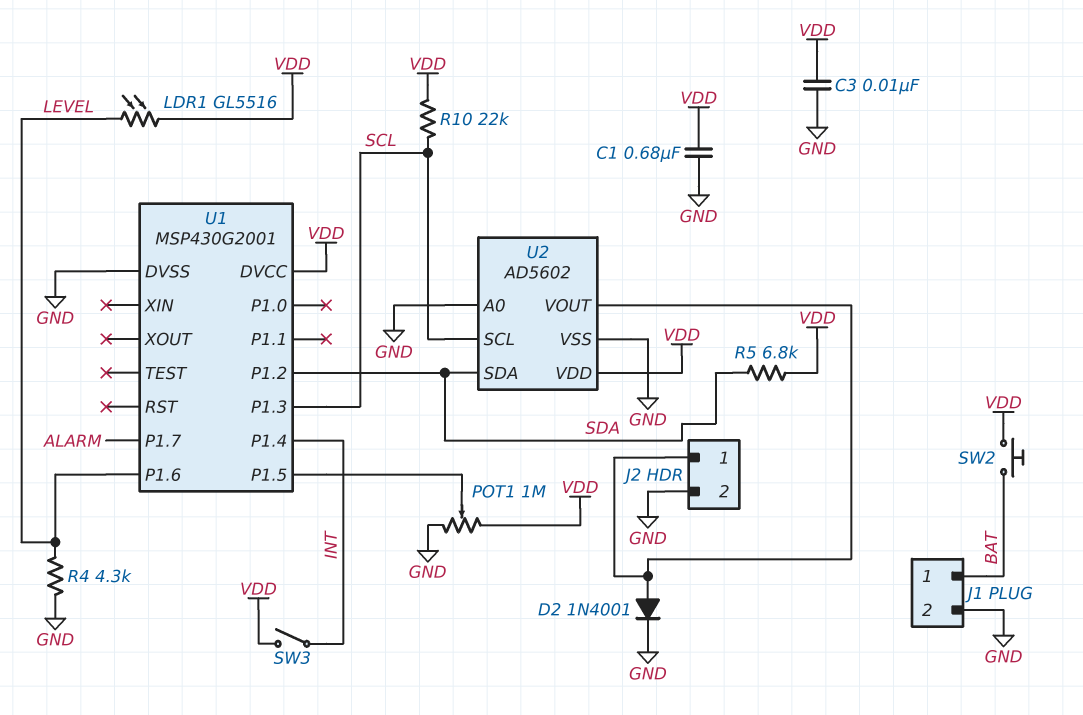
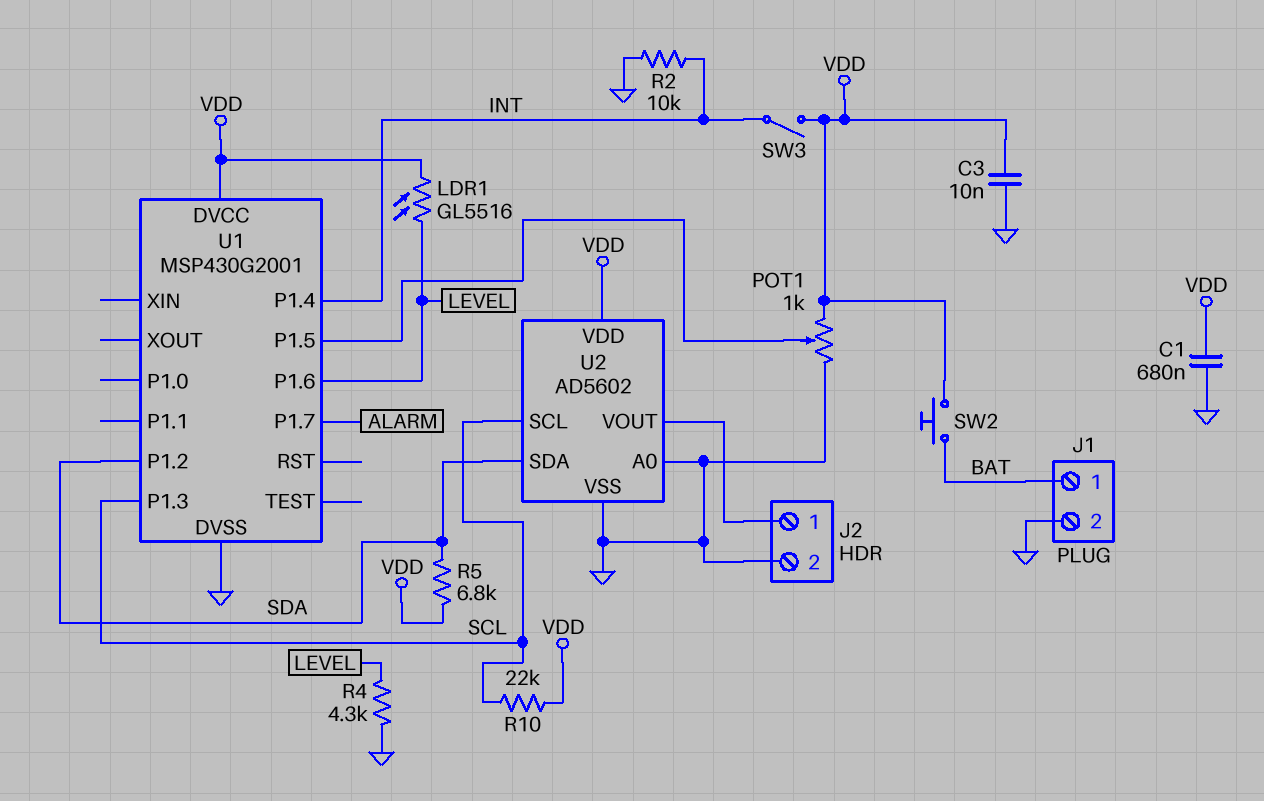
D2: diode 1N4001 (A J2/1, K GND) -> none
POT1: 1M (GND, VDD, wiper U1/P1.5) -> 1k (GND, VDD, wiper U1/P1.5)
R2: none -> 10k (GND, INT)

